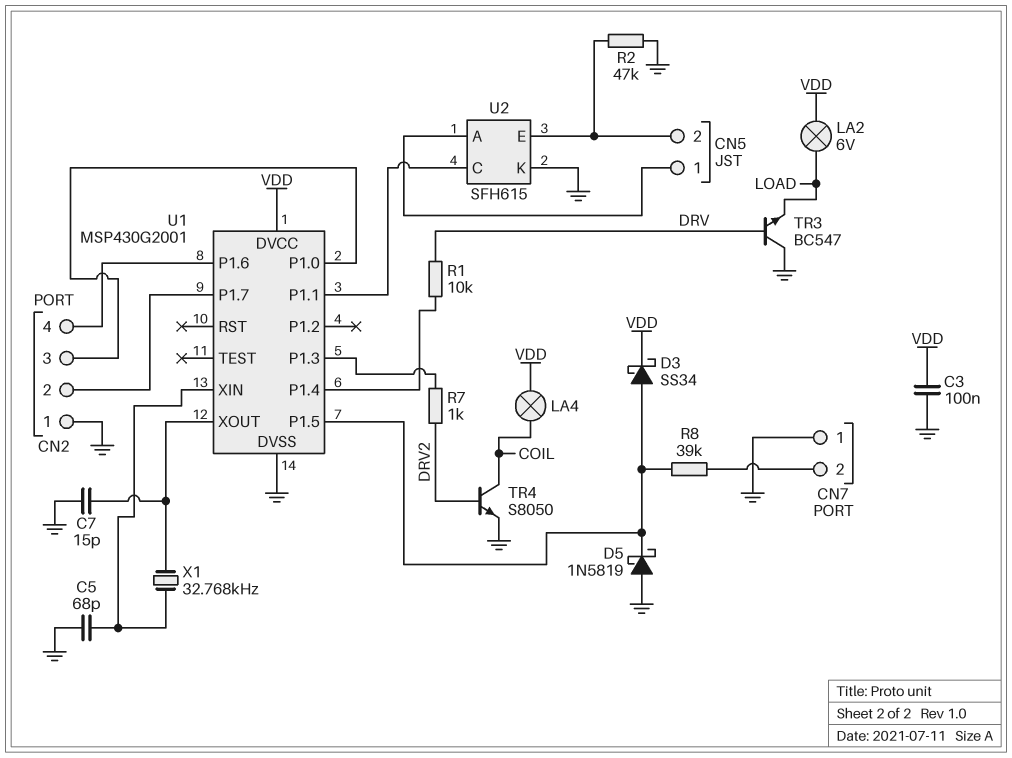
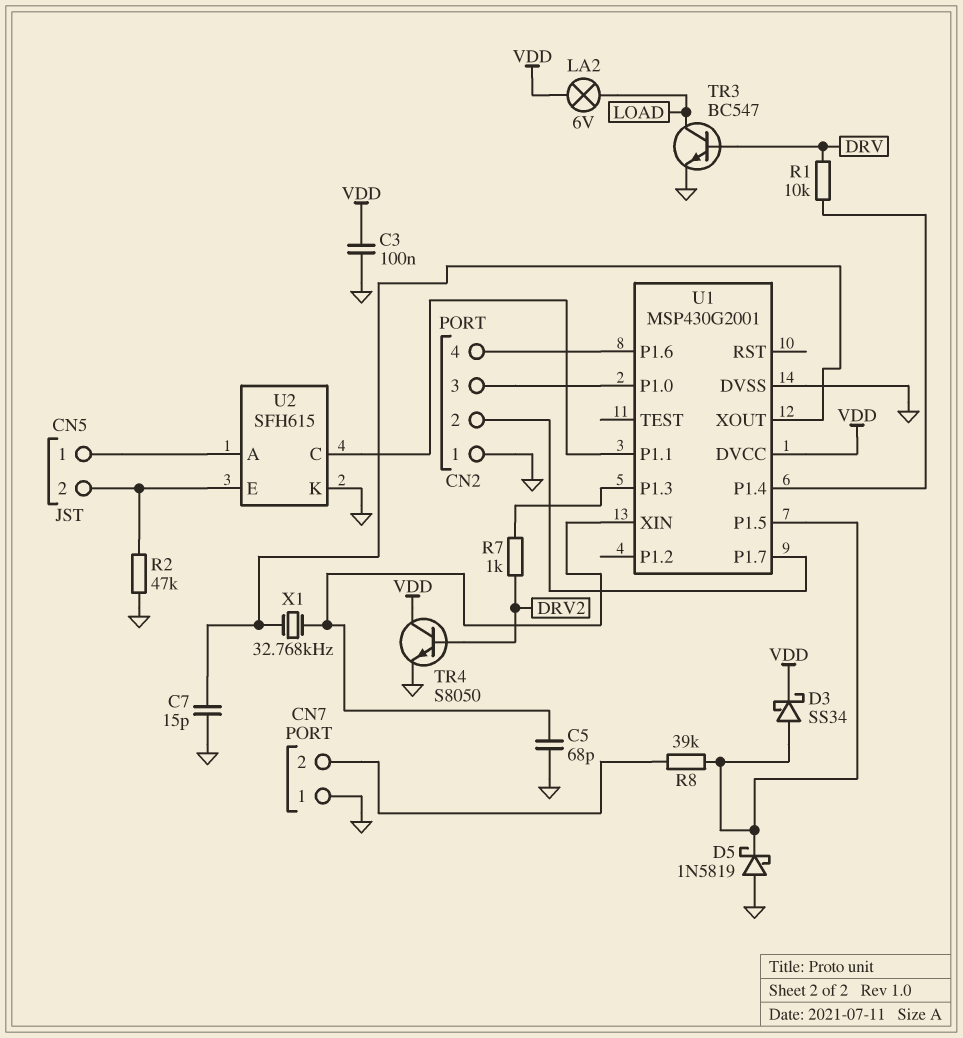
LA4: lamp (COIL, VDD) -> none
TR3: NPN BC547 (B DRV, C GND, E LOAD) -> NPN BC547 (B DRV, C LOAD, E GND)
TR4: NPN S8050 (B DRV2, C COIL, E GND) -> NPN S8050 (B DRV2, C VDD, E GND)

